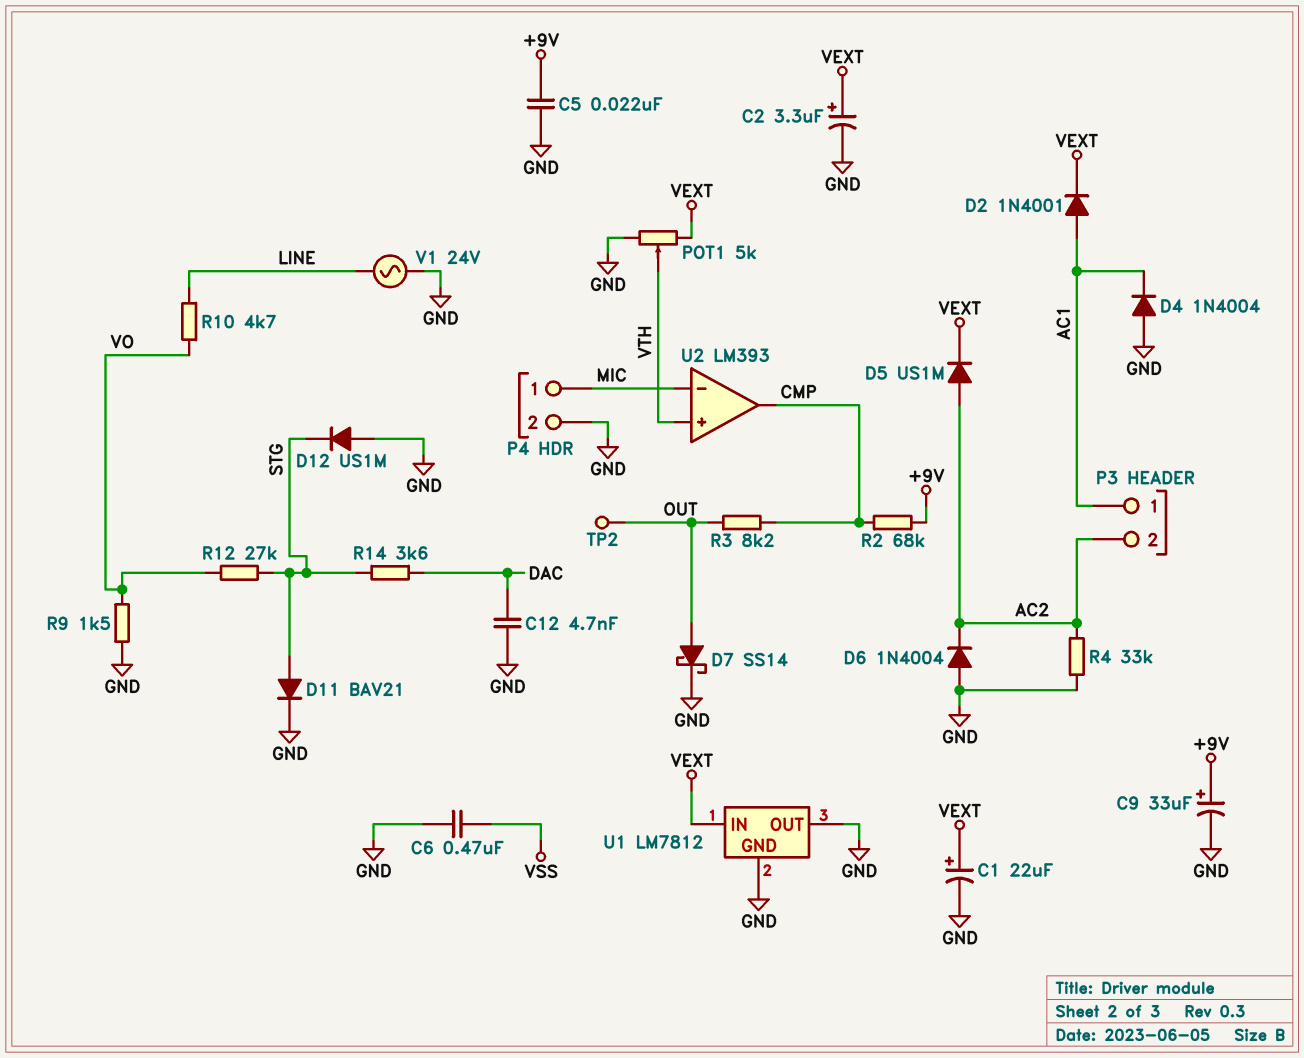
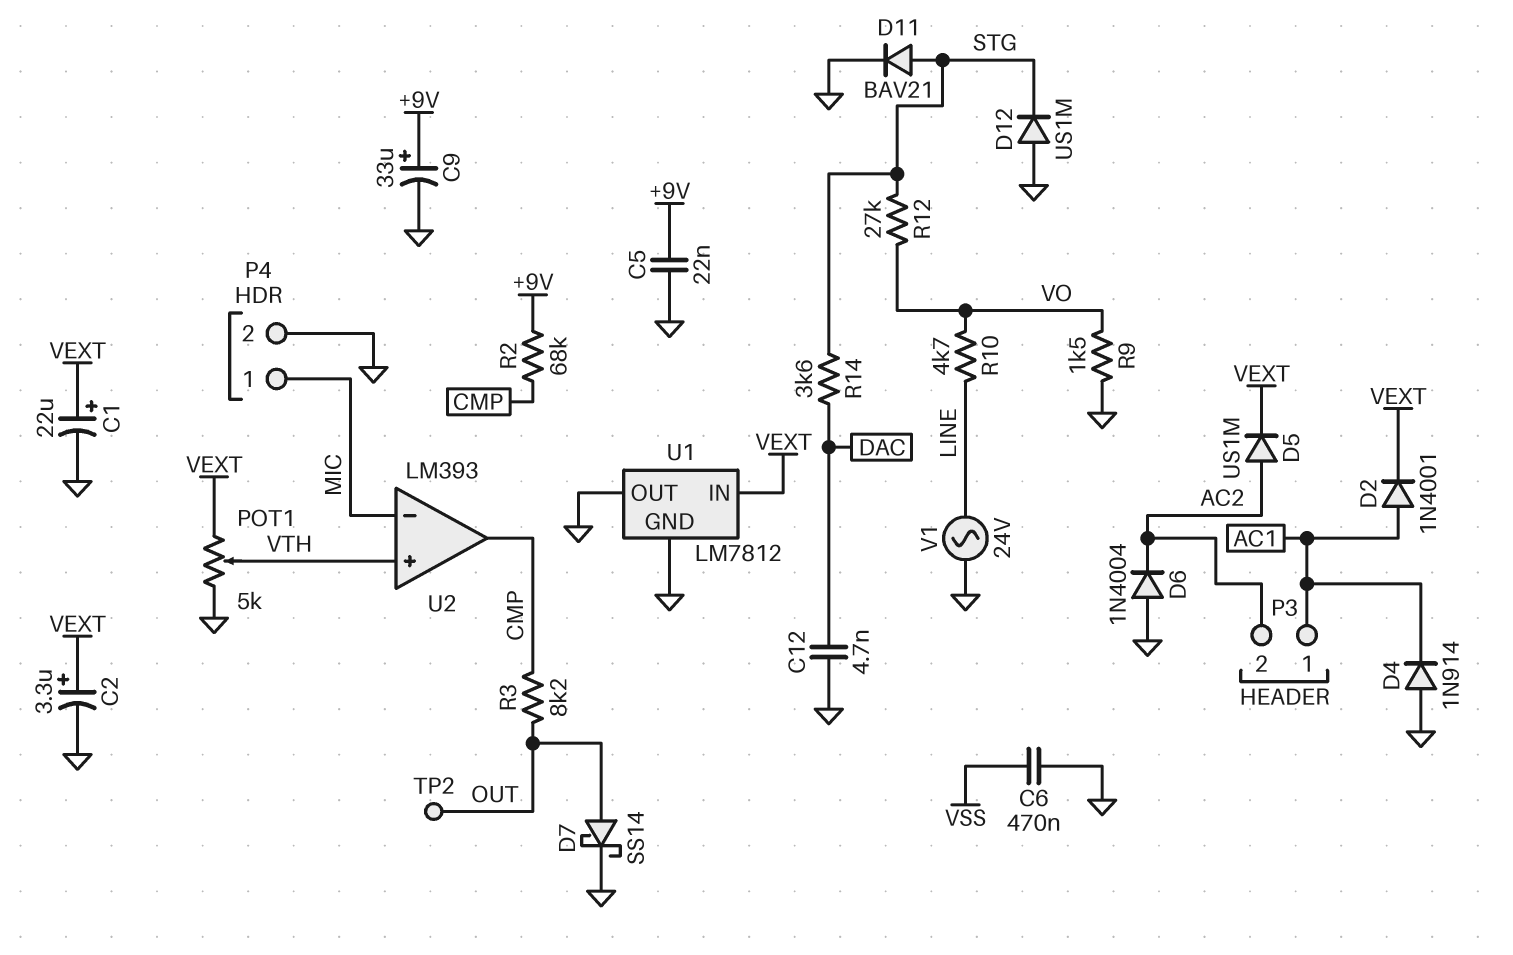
D4: diode 1N4004 (A GND, K AC1) -> diode 1N914 (A GND, K AC1)
R4: 33k (AC2, GND) -> none

